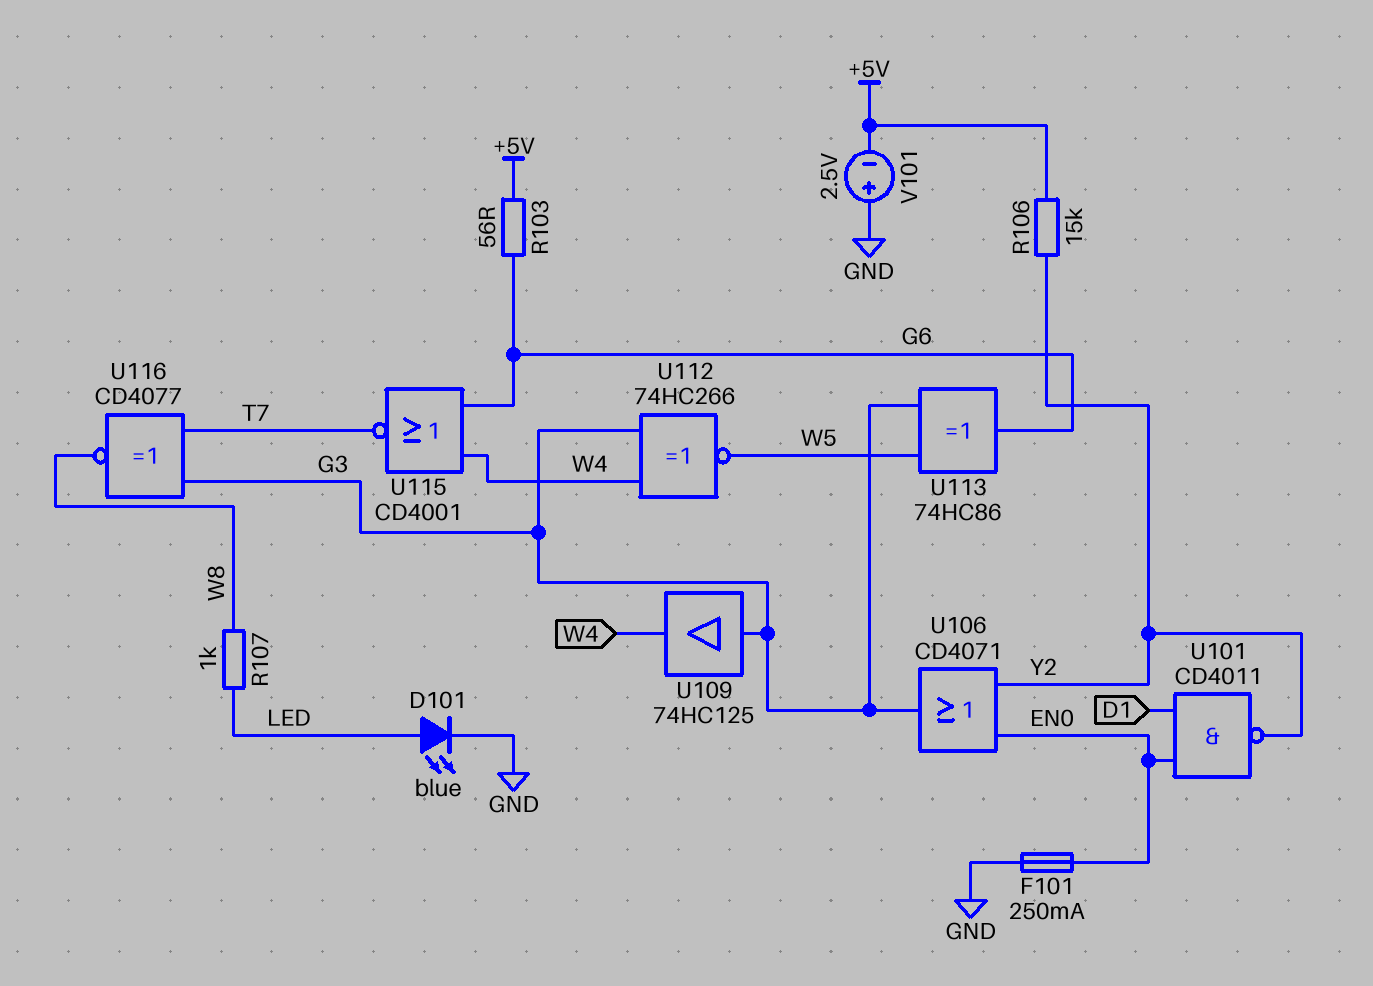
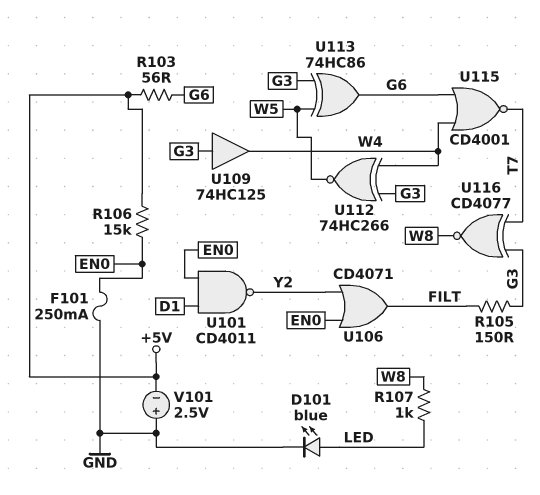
R105: none -> 150 (FILT, G3)
R106: 15k (+5V, Y2) -> 15k (+5V, EN0)
U106: OR CD4071 (in EN0, in Y2, out G3) -> OR CD4071 (in EN0, in Y2, out FILT)

